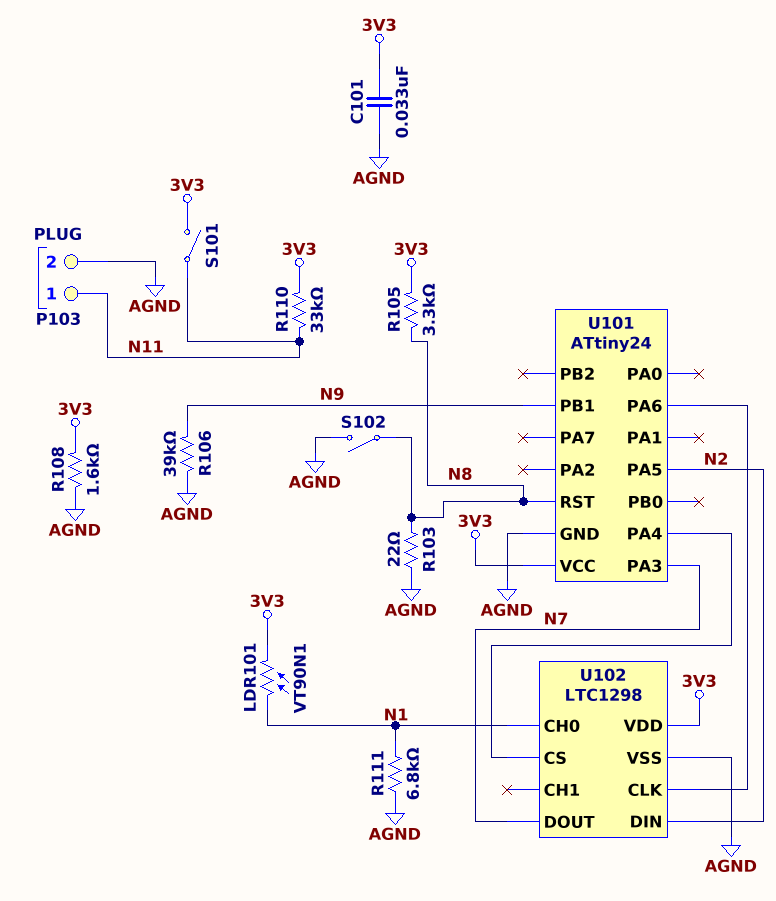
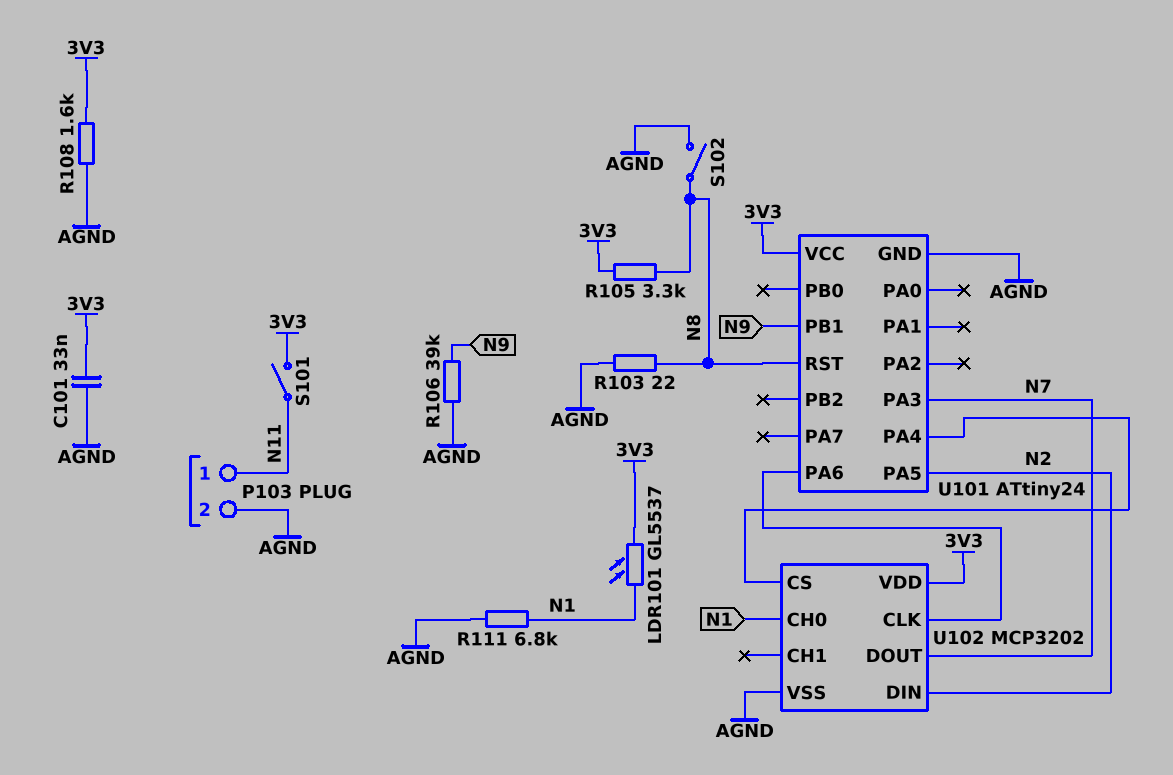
LDR101: VT90N1 (3V3, N1) -> GL5537 (3V3, N1)
R110: 33k (3V3, N11) -> none
U102: LTC1298 -> MCP3202

